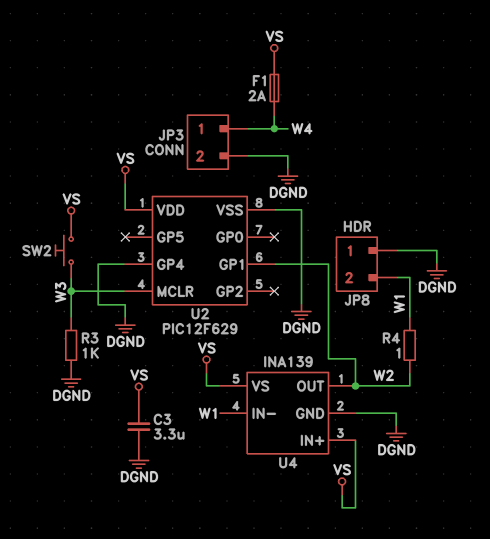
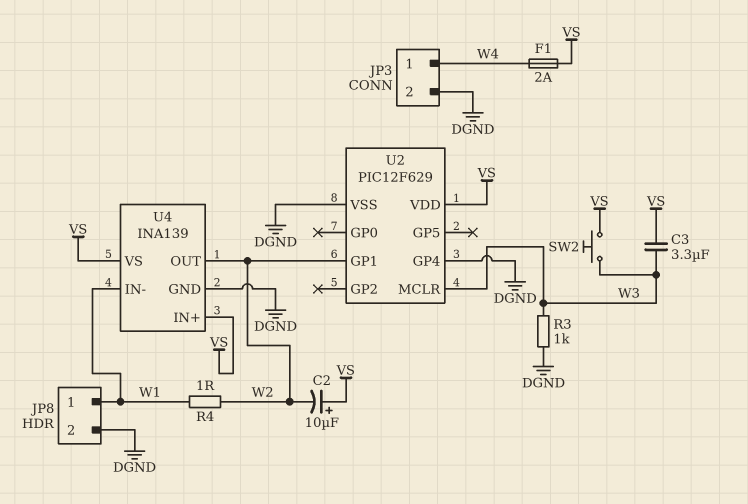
C2: none -> 10uF (plus VS, minus W2)
C3: 3.3uF (DGND, VS) -> 3.3uF (VS, W3)
JP8 pin 1: DGND -> W1
JP8 pin 2: W1 -> DGND

